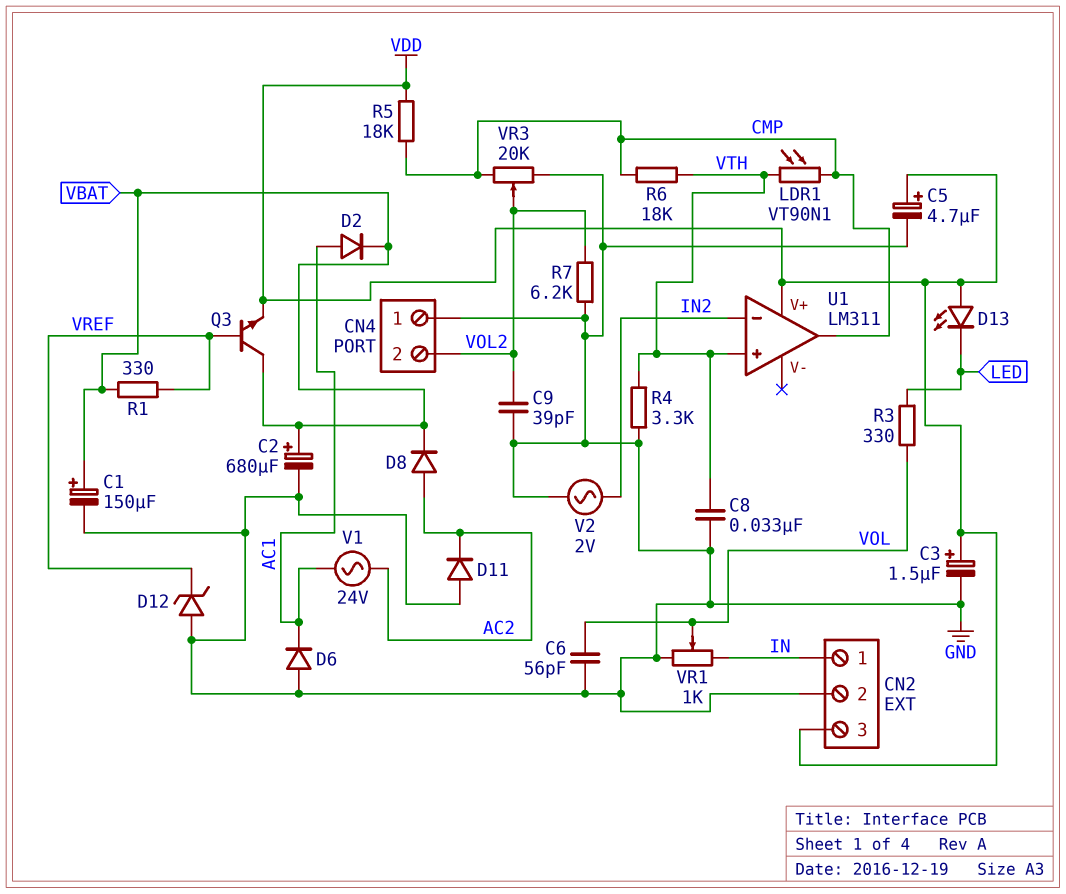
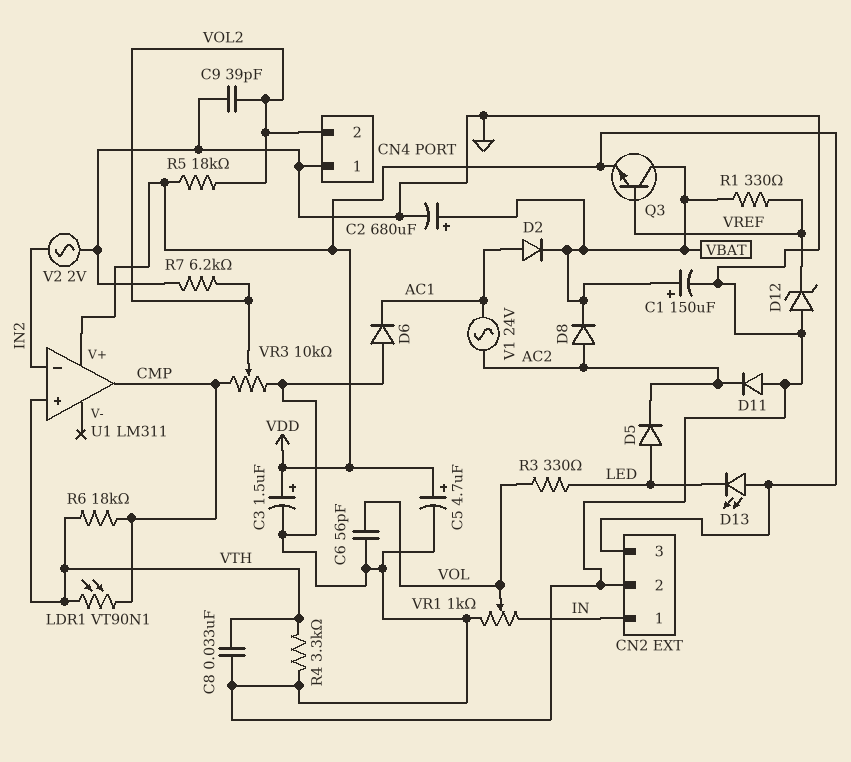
D5: none -> diode (A LED, K AC2)
R5: 18k (CMP, VDD) -> 18k (VDD, VOL2)
VR3: 20k (CMP, GND, wiper VOL2) -> 10k (CMP, GND, wiper VOL2)

